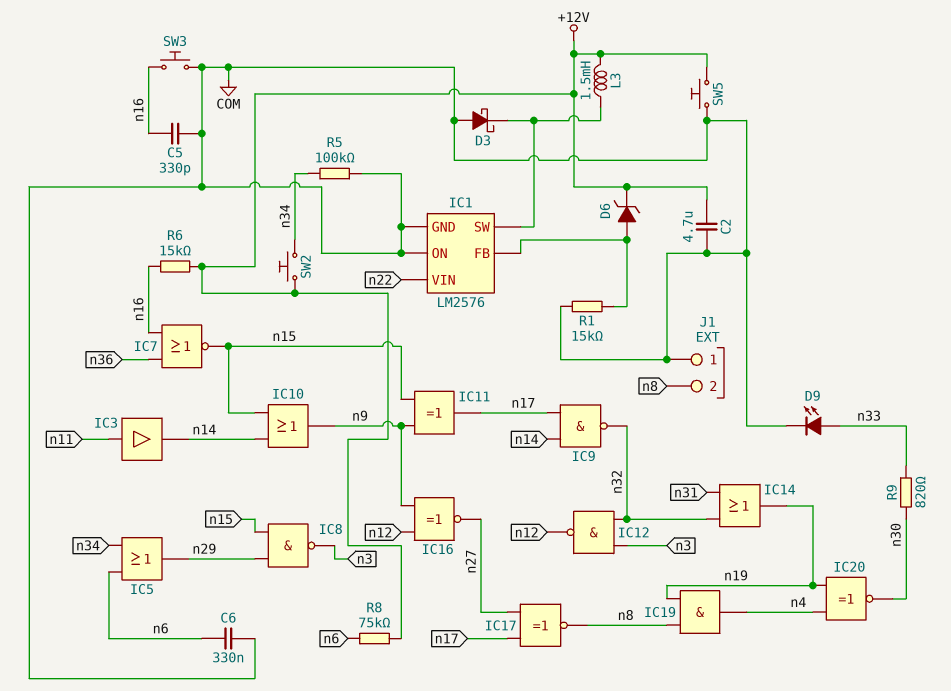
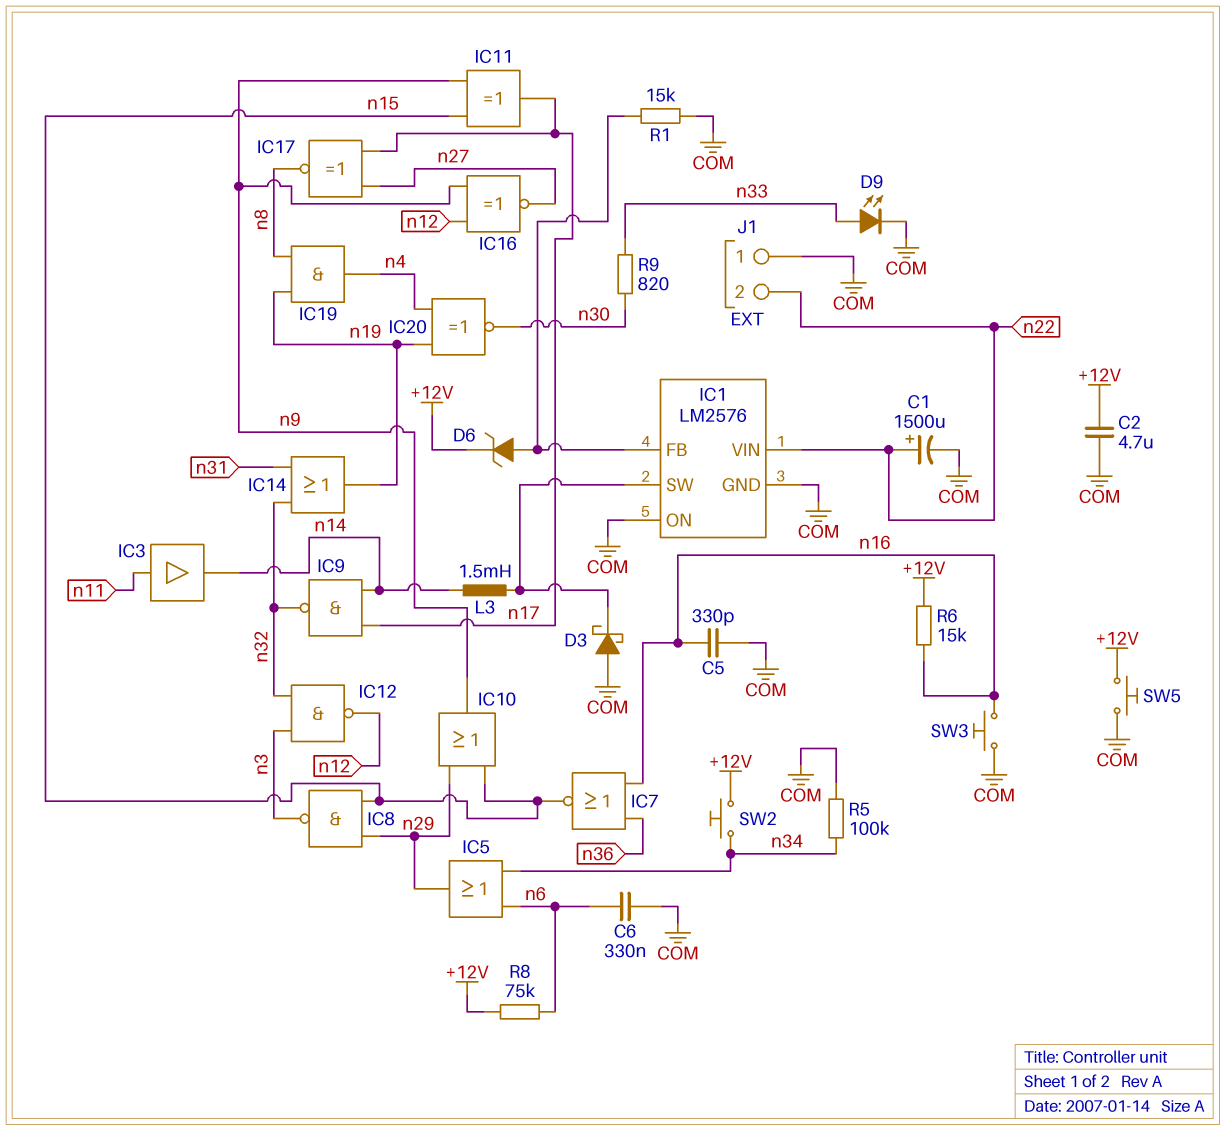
C1: none -> 1500uF (plus n22, minus COM)
IC10: OR (in n14, in n15, out n9) -> OR (in n15, in n29, out n9)
J1 pin 2: n8 -> n22
L3: 1.5mH (+12V, IC1/SW) -> 1.5mH (IC1/SW, n14)

